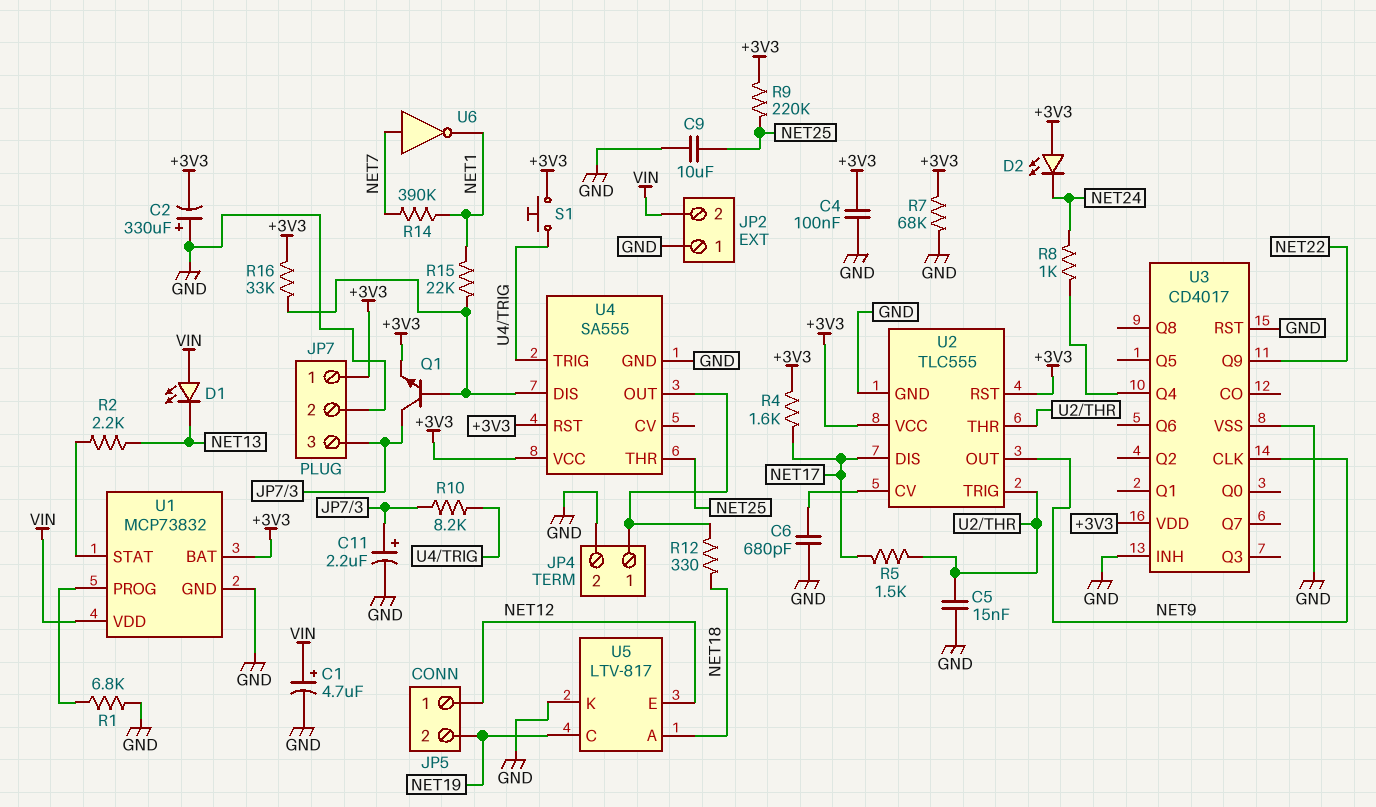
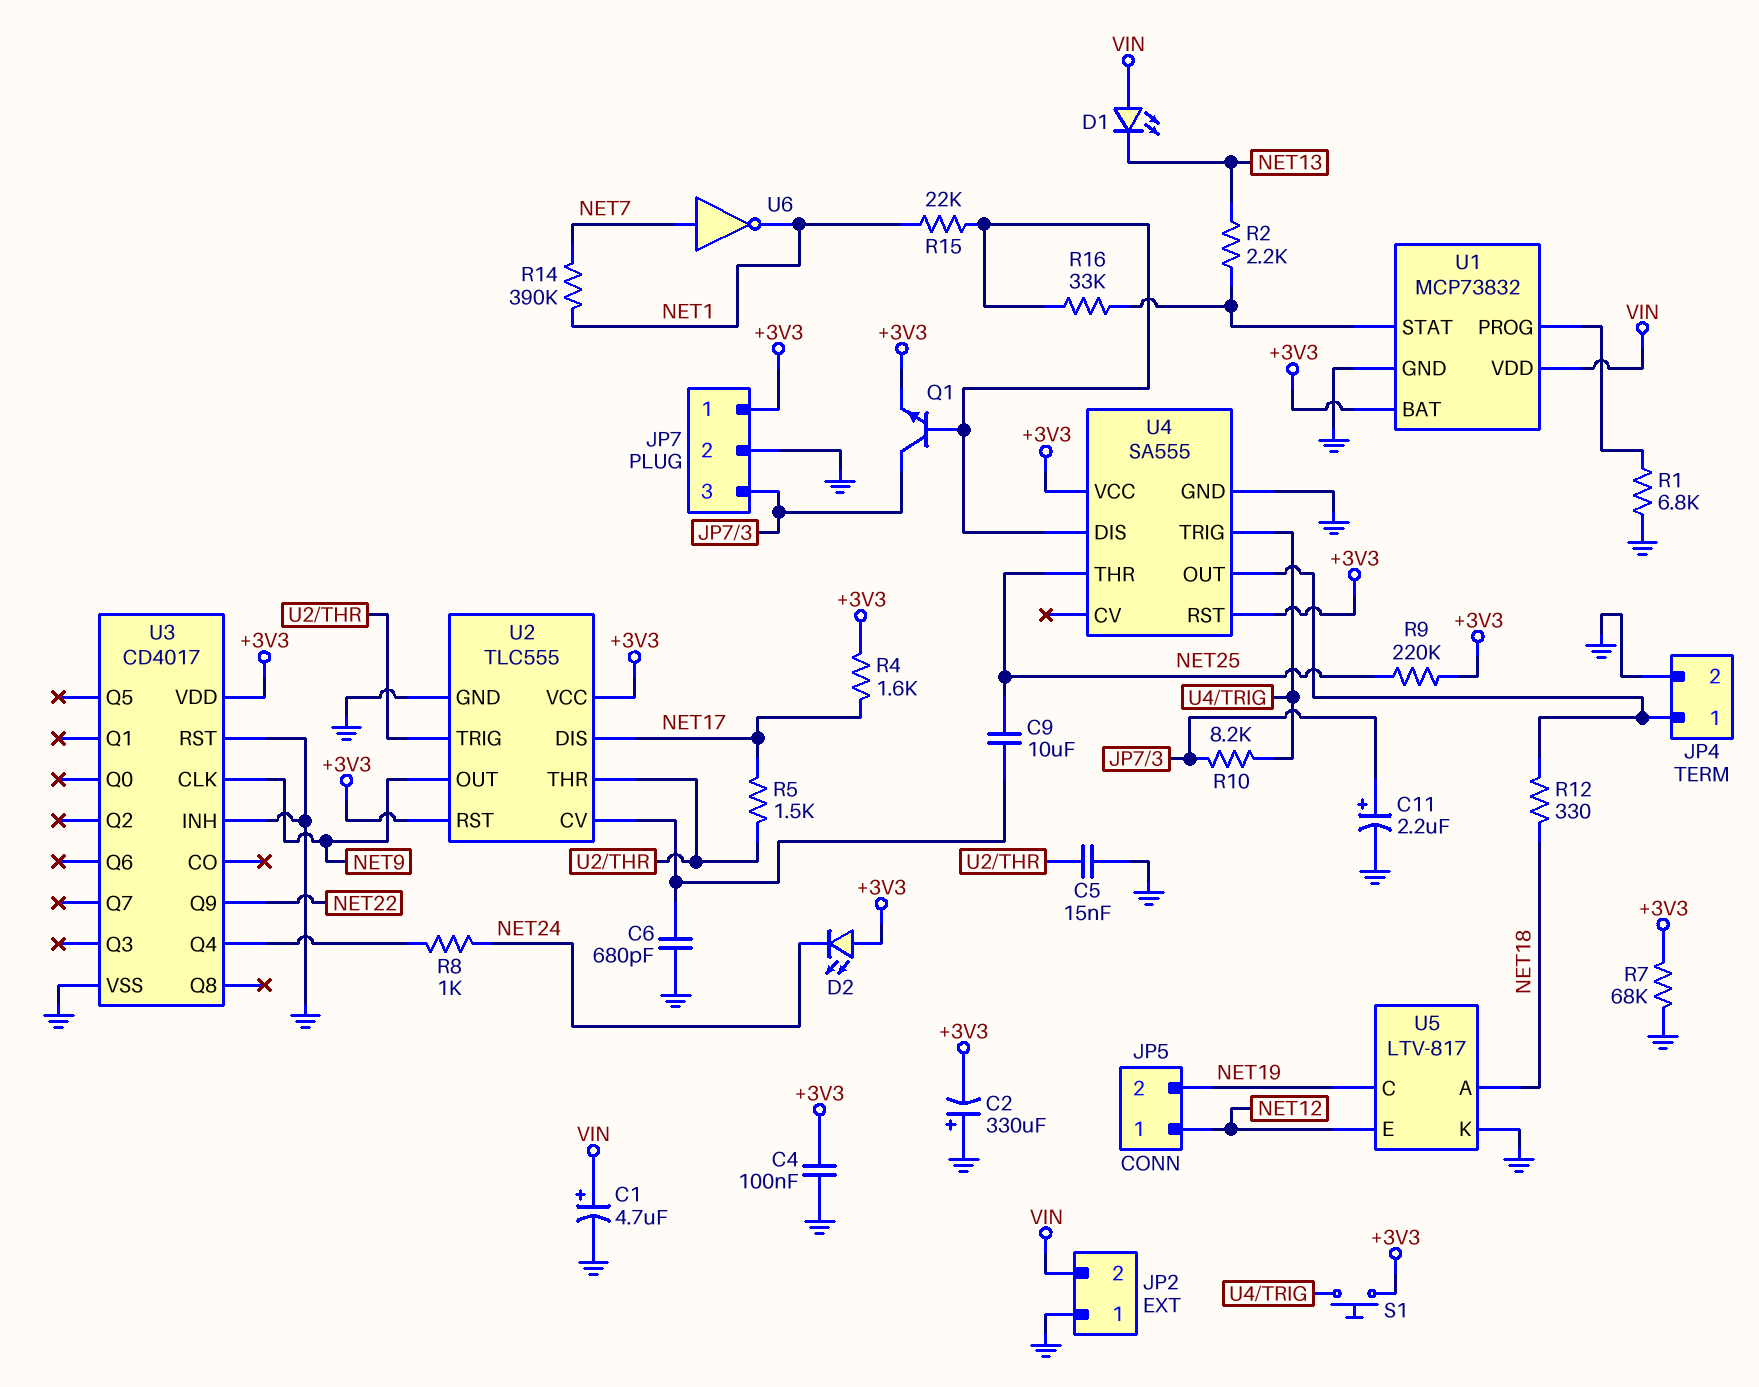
C9: 10uF (GND, NET25) -> 10uF (NET25, U2/CV)
R16: 33k (+3V3, U4/DIS) -> 33k (U1/STAT, U4/DIS)

